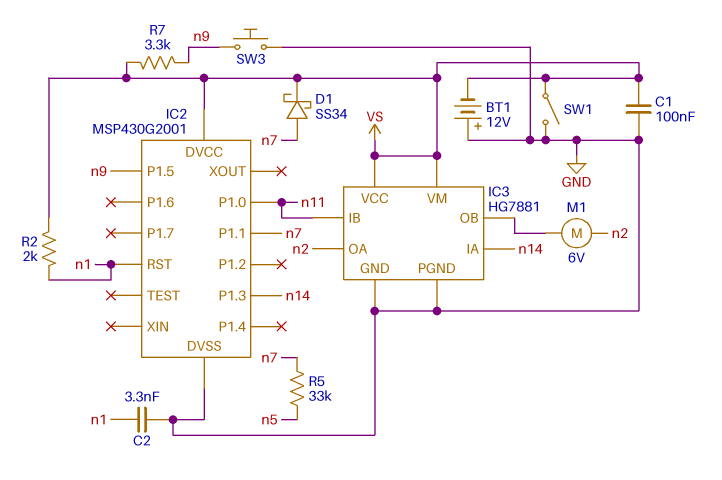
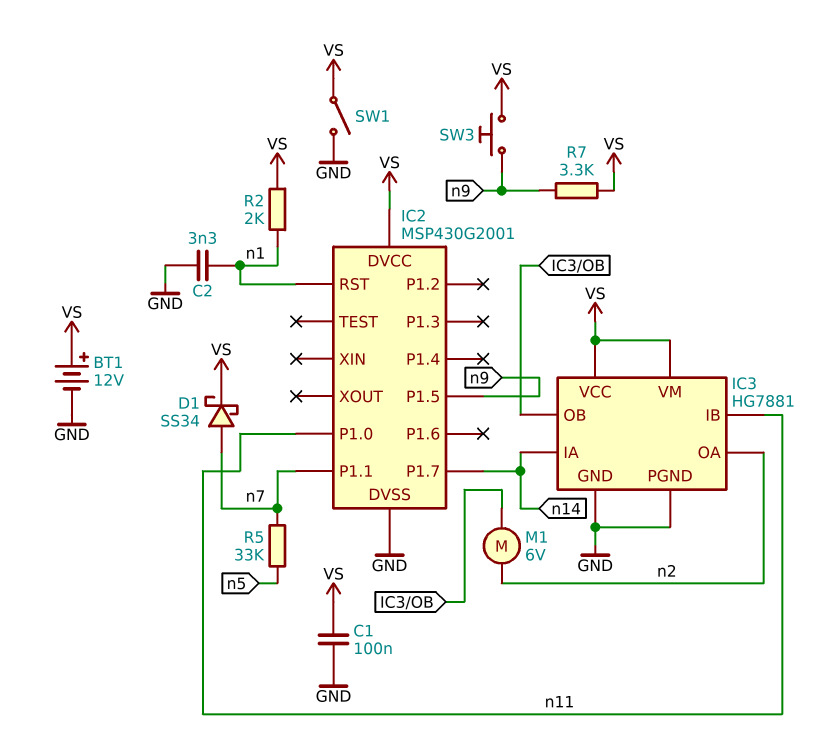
BT1: 12V (plus GND, minus VS) -> 12V (plus VS, minus GND)
IC2 pin P1.3: n14 -> none
IC2 pin P1.7: none -> n14
SW3: button (GND, n9) -> button (VS, n9)

